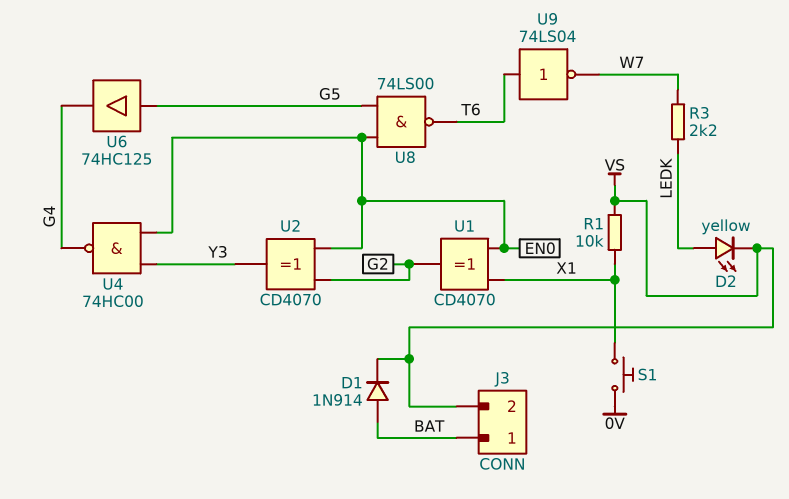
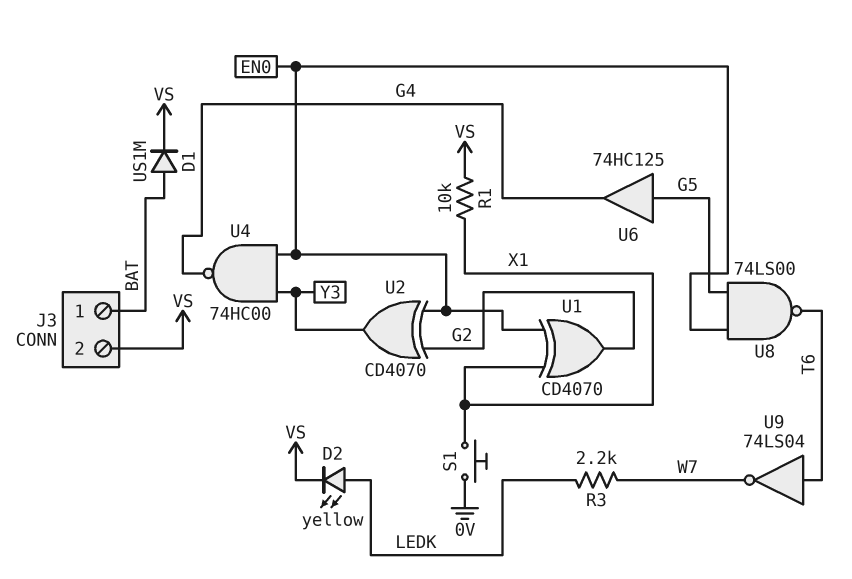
D1: diode 1N914 (A BAT, K VS) -> diode US1M (A BAT, K VS)

